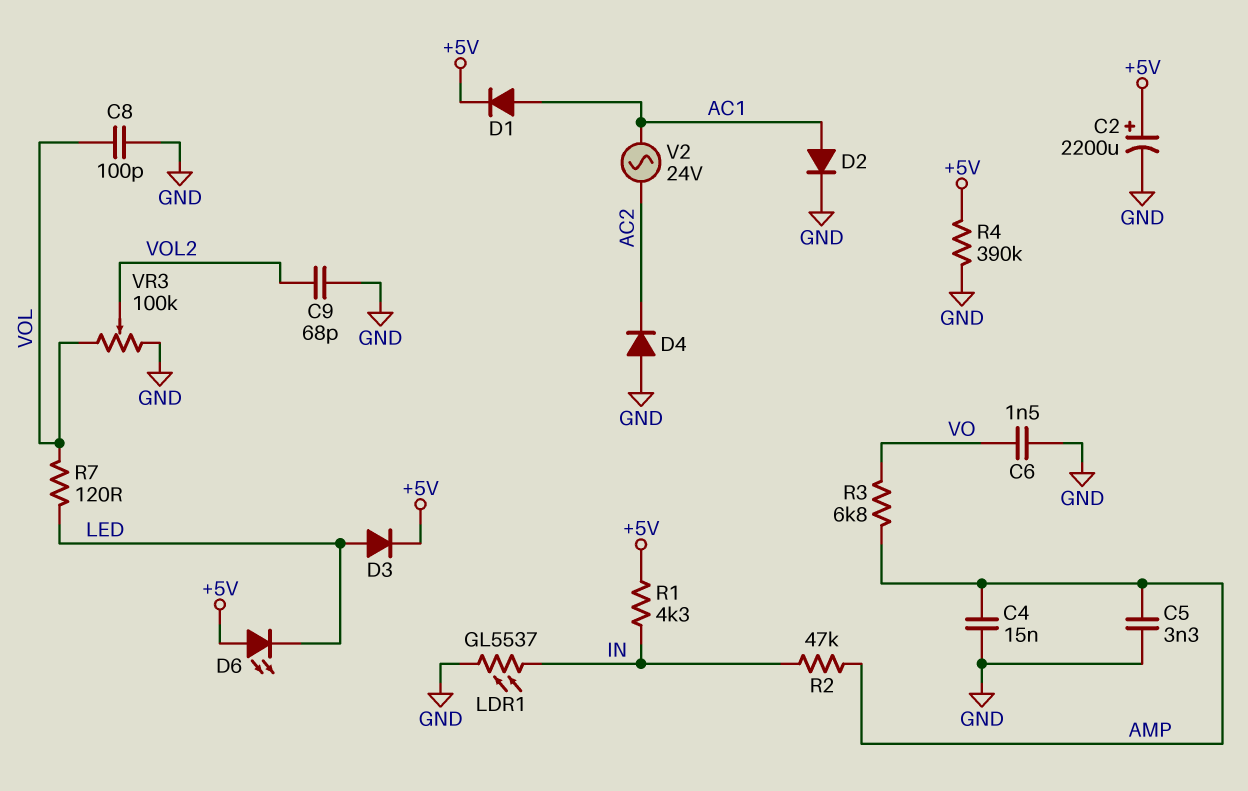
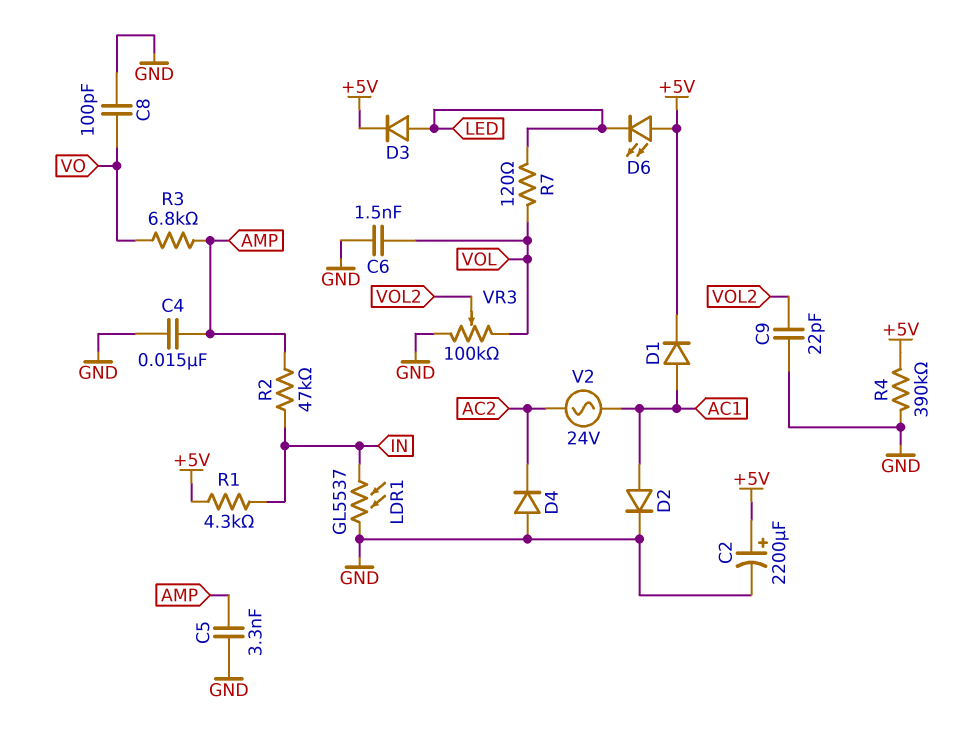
C6: 1.5nF (GND, VO) -> 1.5nF (GND, VOL)
C8: 100pF (GND, VOL) -> 100pF (GND, VO)
C9: 68pF (GND, VOL2) -> 22pF (GND, VOL2)

